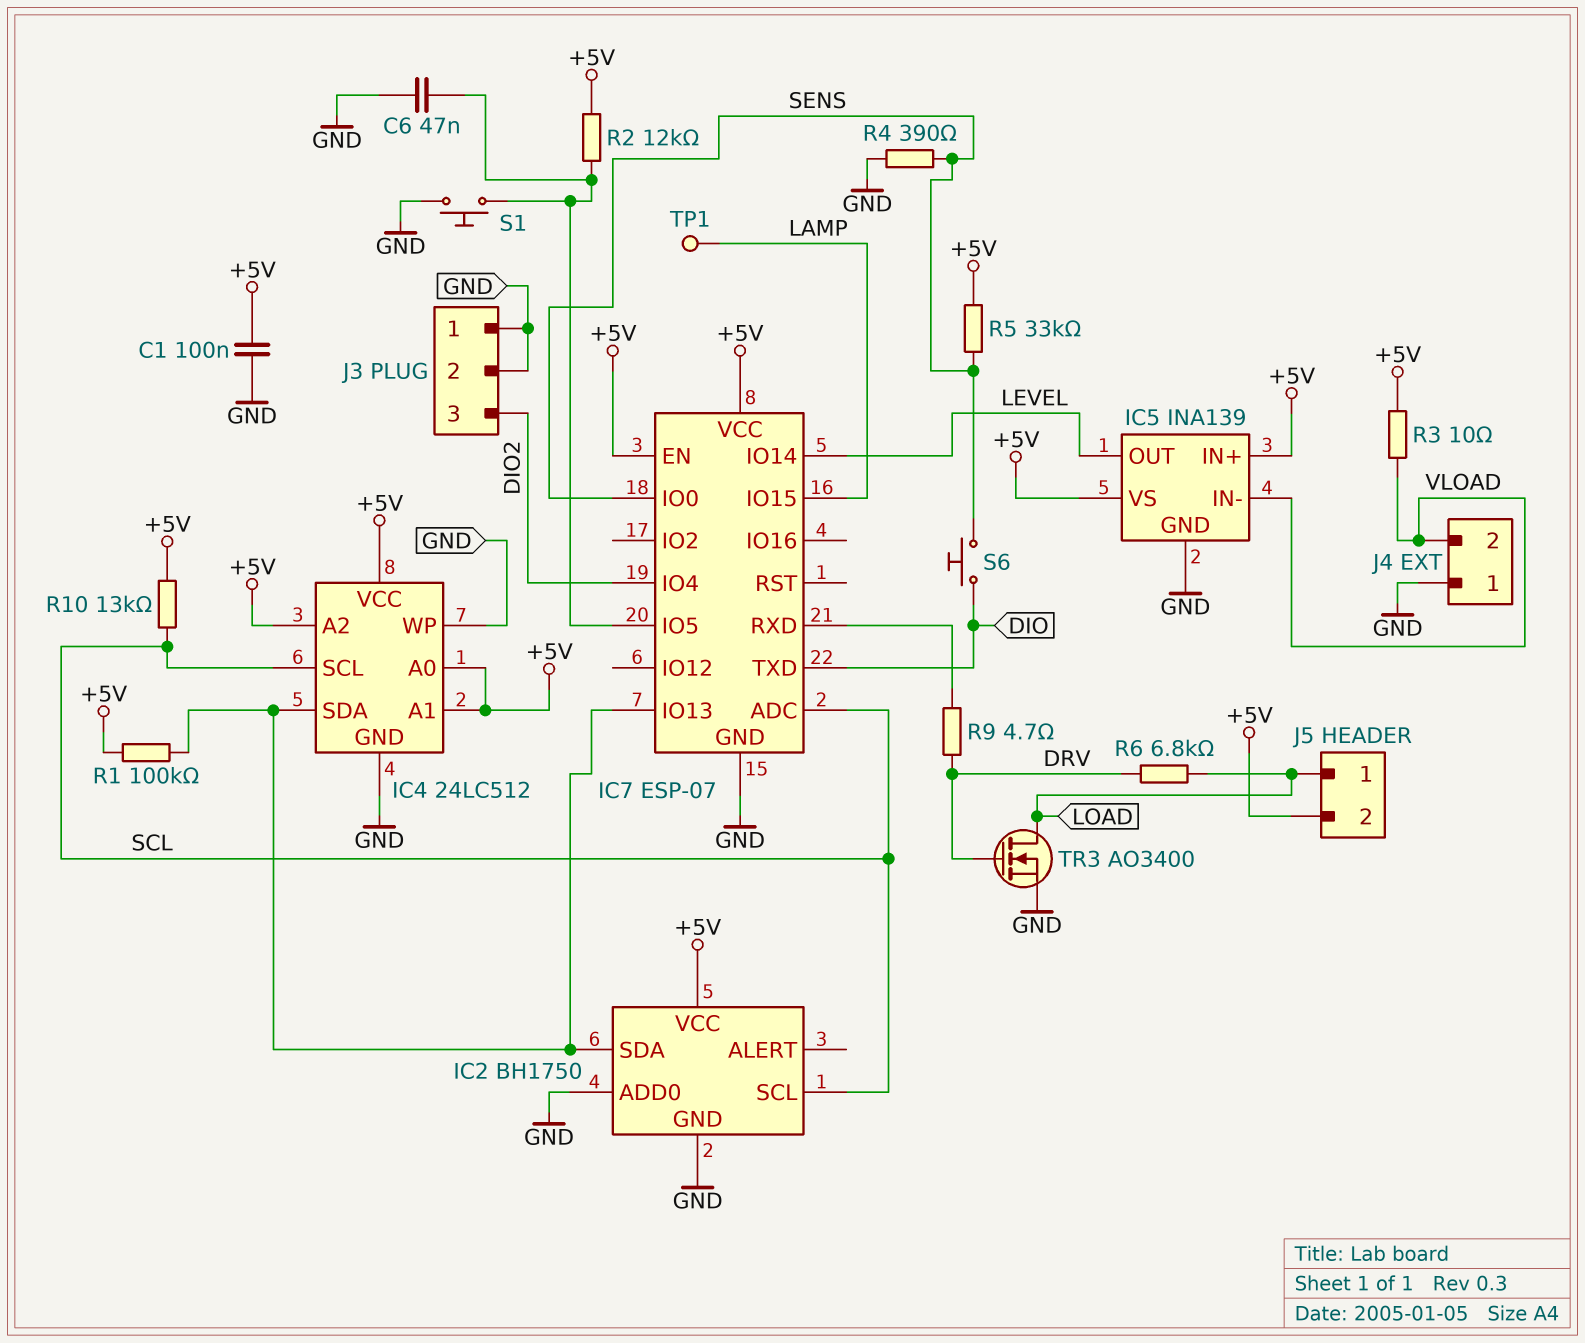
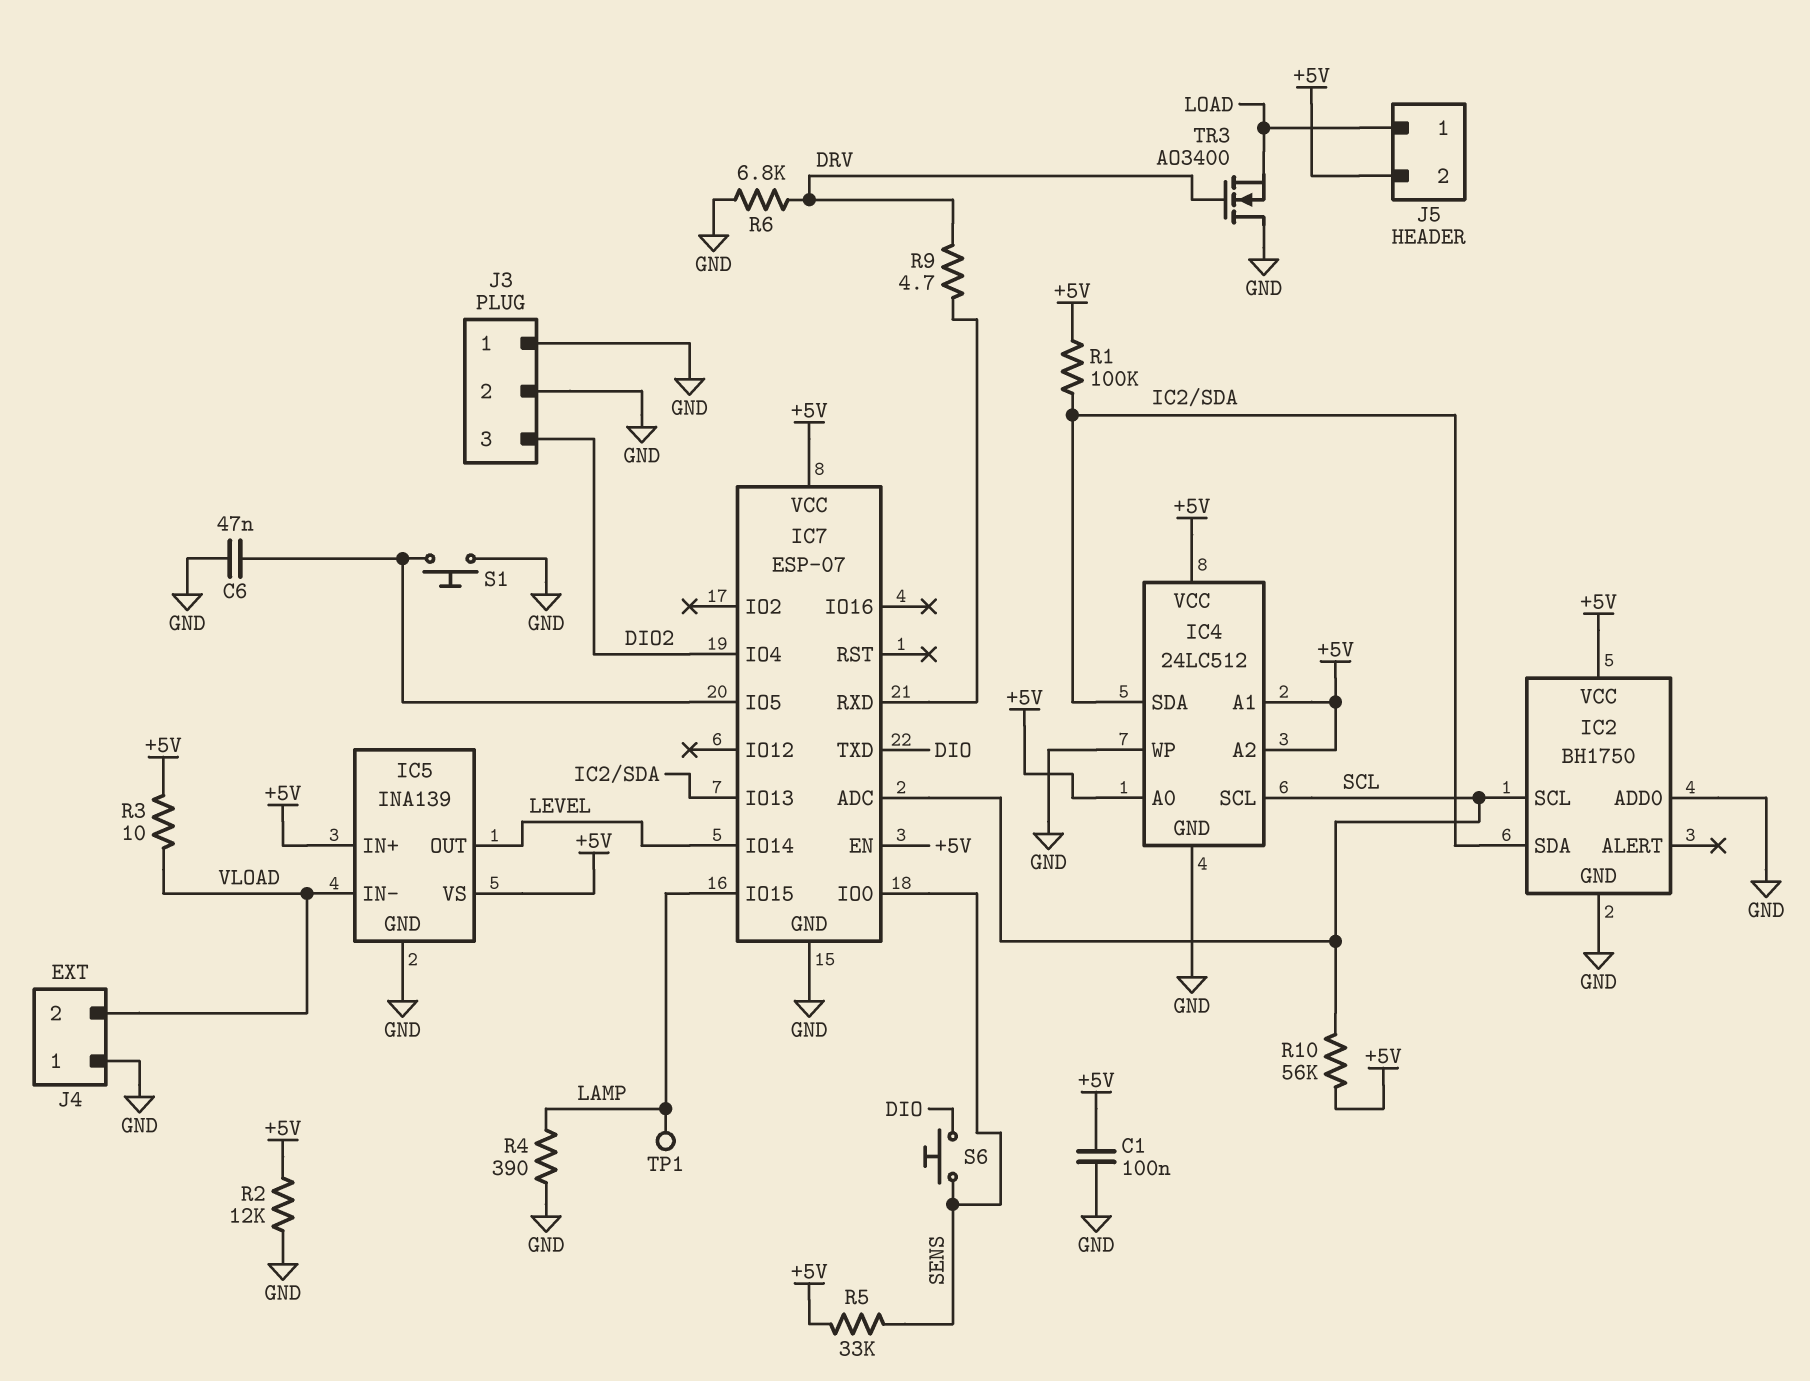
R2: 12k (+5V, IC7/IO5) -> 12k (+5V, GND)
R4: 390 (GND, SENS) -> 390 (GND, LAMP)
R6: 6.8k (DRV, LOAD) -> 6.8k (DRV, GND)
R10: 13k (+5V, SCL) -> 56k (+5V, SCL)
TR3: NMOS AO3400 (G DRV, D LOAD, S GND) -> NMOS AO3400 (G DRV, D GND, S LOAD)

